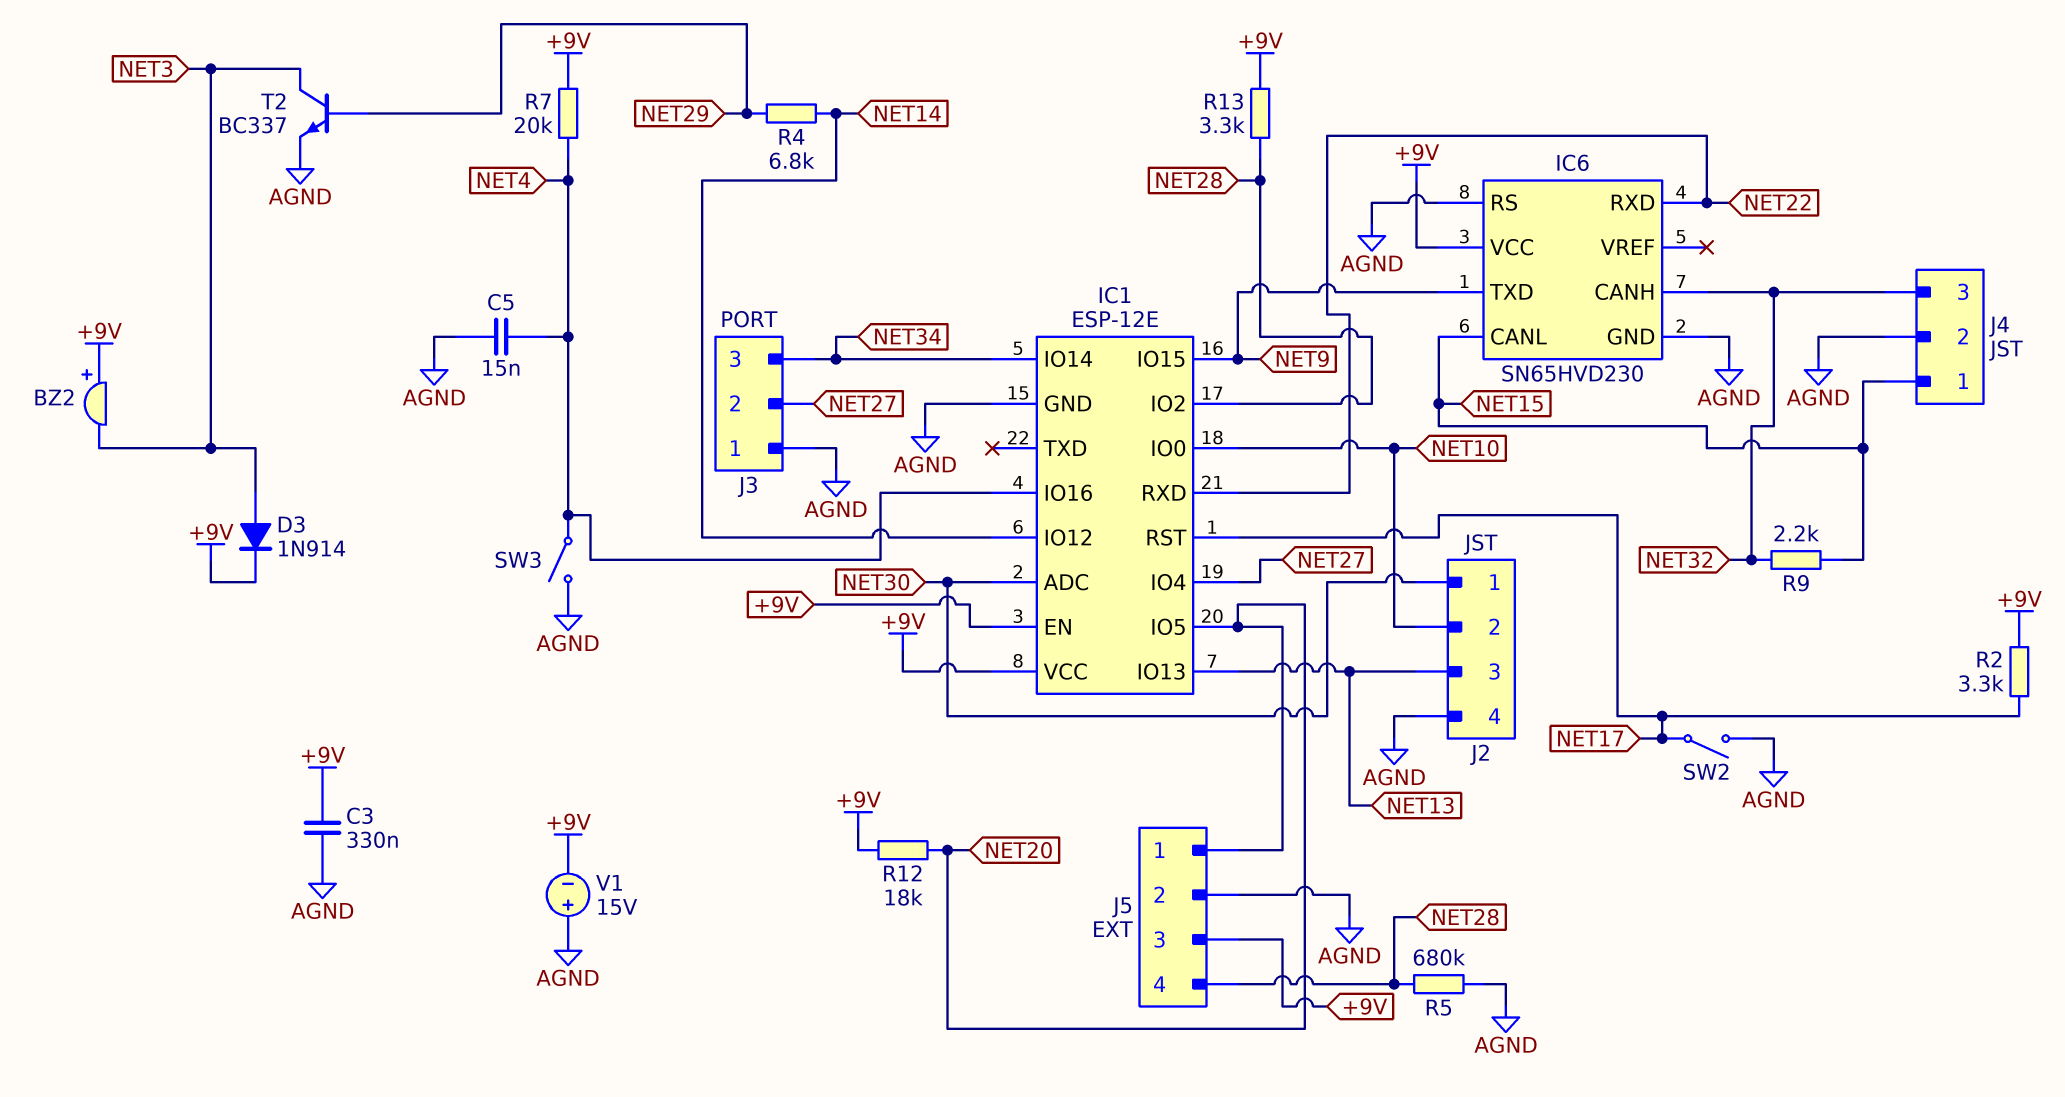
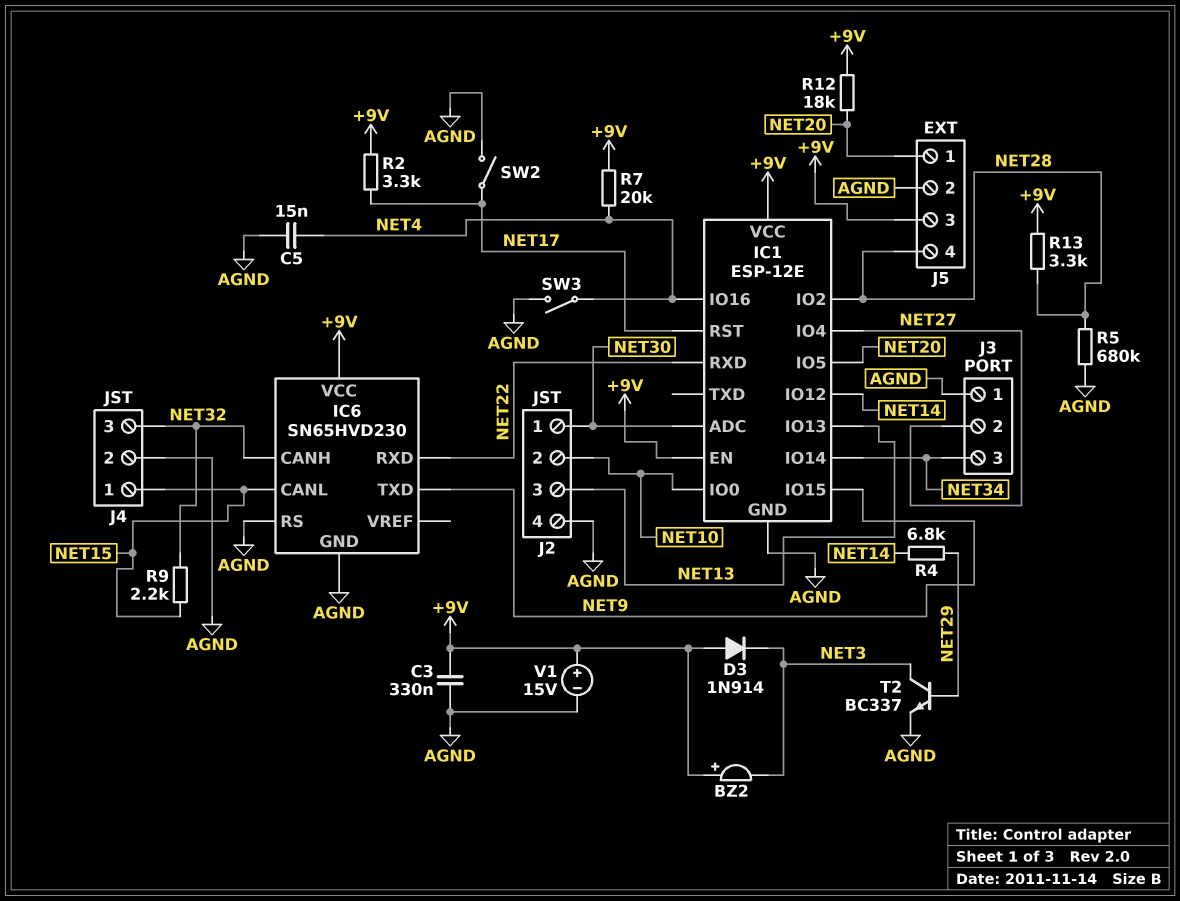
D3: diode 1N914 (A NET3, K +9V) -> diode 1N914 (A +9V, K NET3)
V1: 15V (plus AGND, minus +9V) -> 15V (plus +9V, minus AGND)

